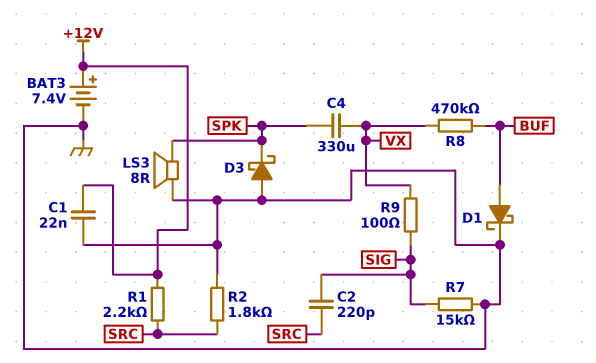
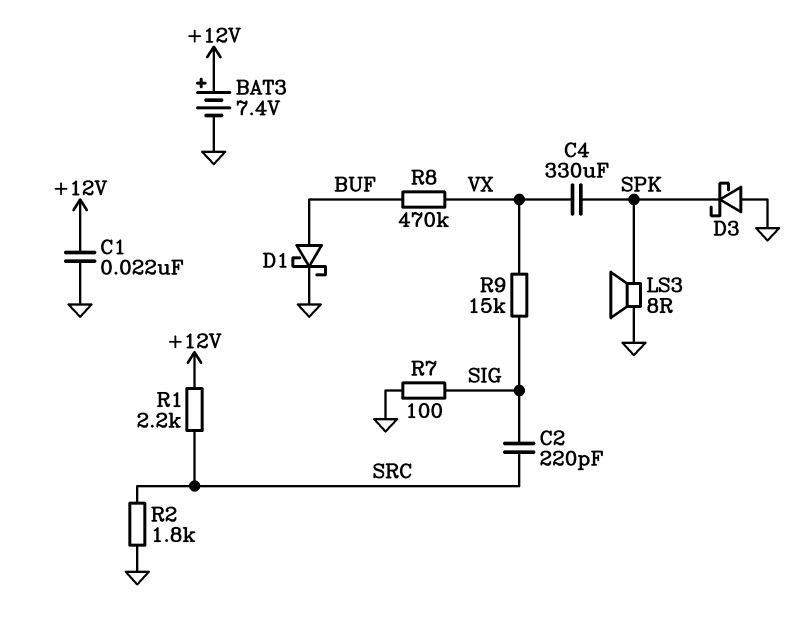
R7: 15k (GND, SIG) -> 100 (GND, SIG)
R9: 100 (SIG, VX) -> 15k (SIG, VX)

